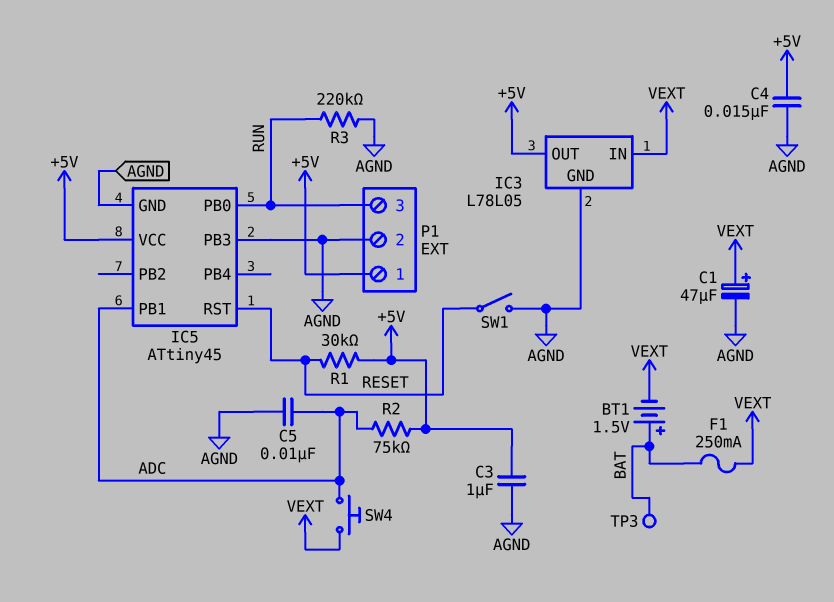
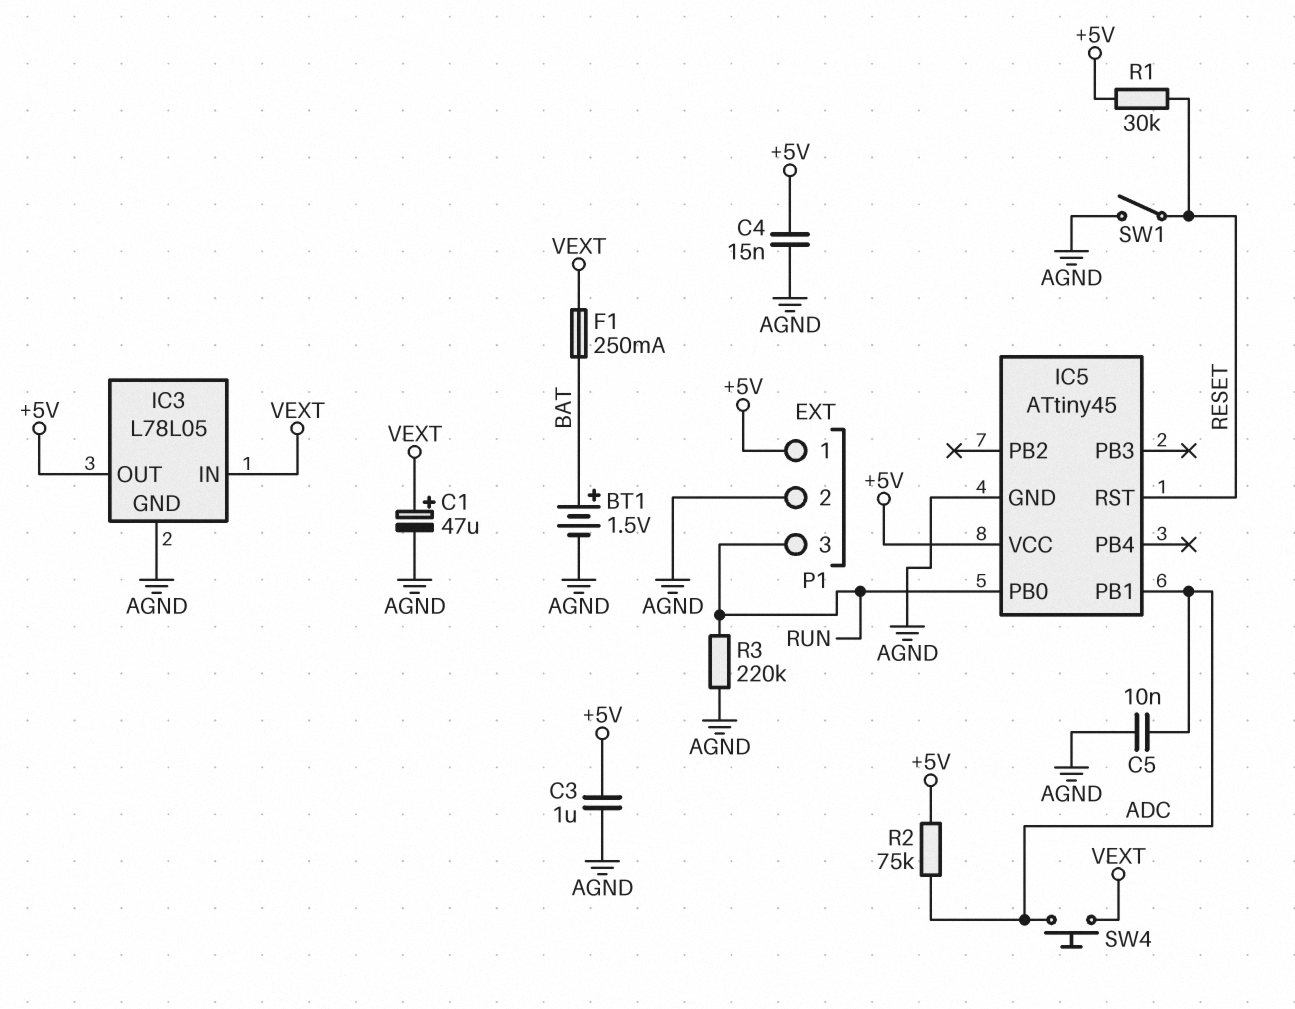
BT1: 1.5V (plus BAT, minus VEXT) -> 1.5V (plus BAT, minus AGND)
IC5 pin PB3: AGND -> none
TP3: test point (BAT) -> none

